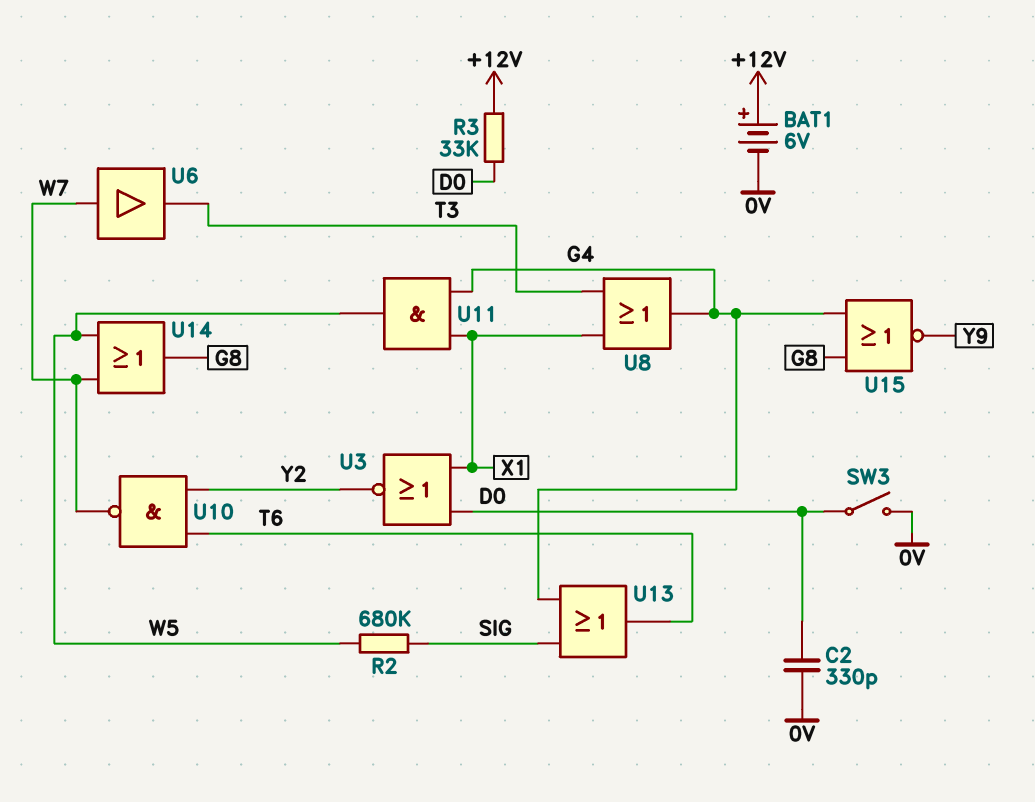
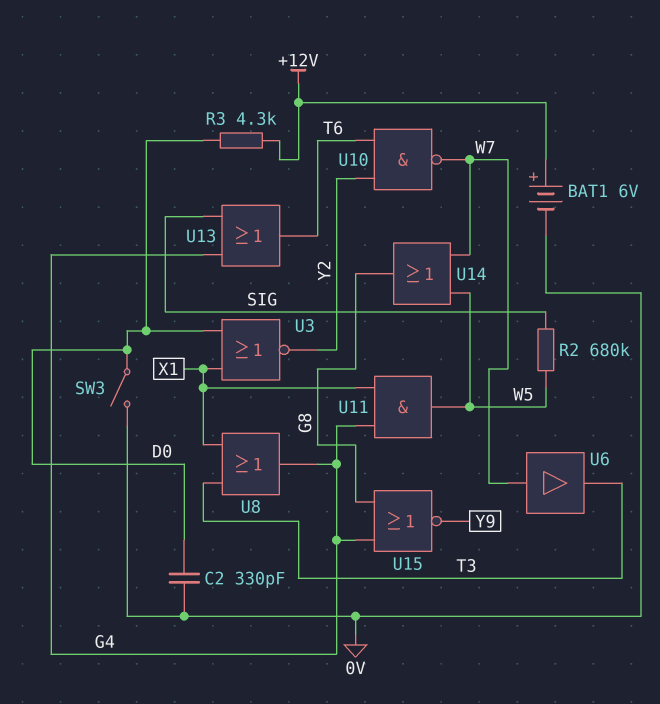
R3: 33k (+12V, D0) -> 4.3k (+12V, D0)

